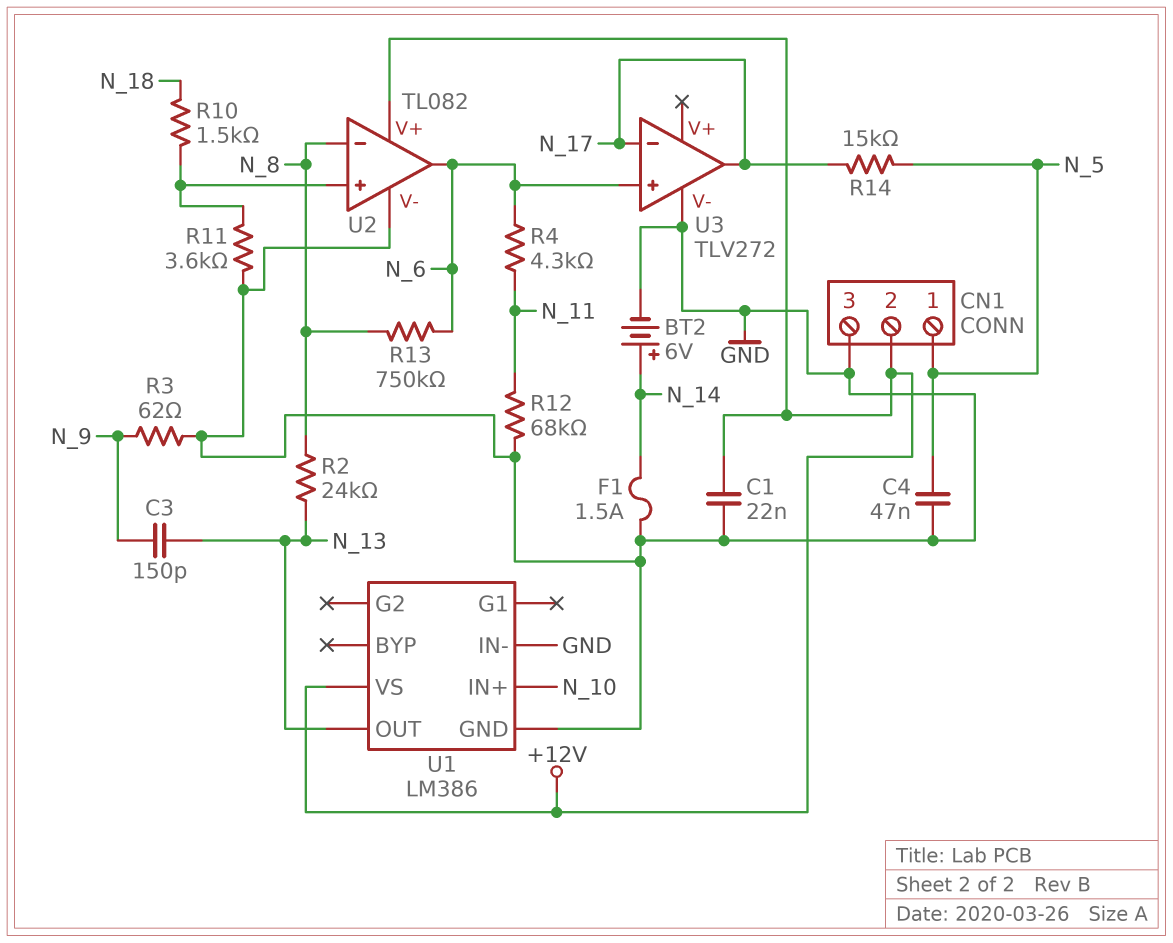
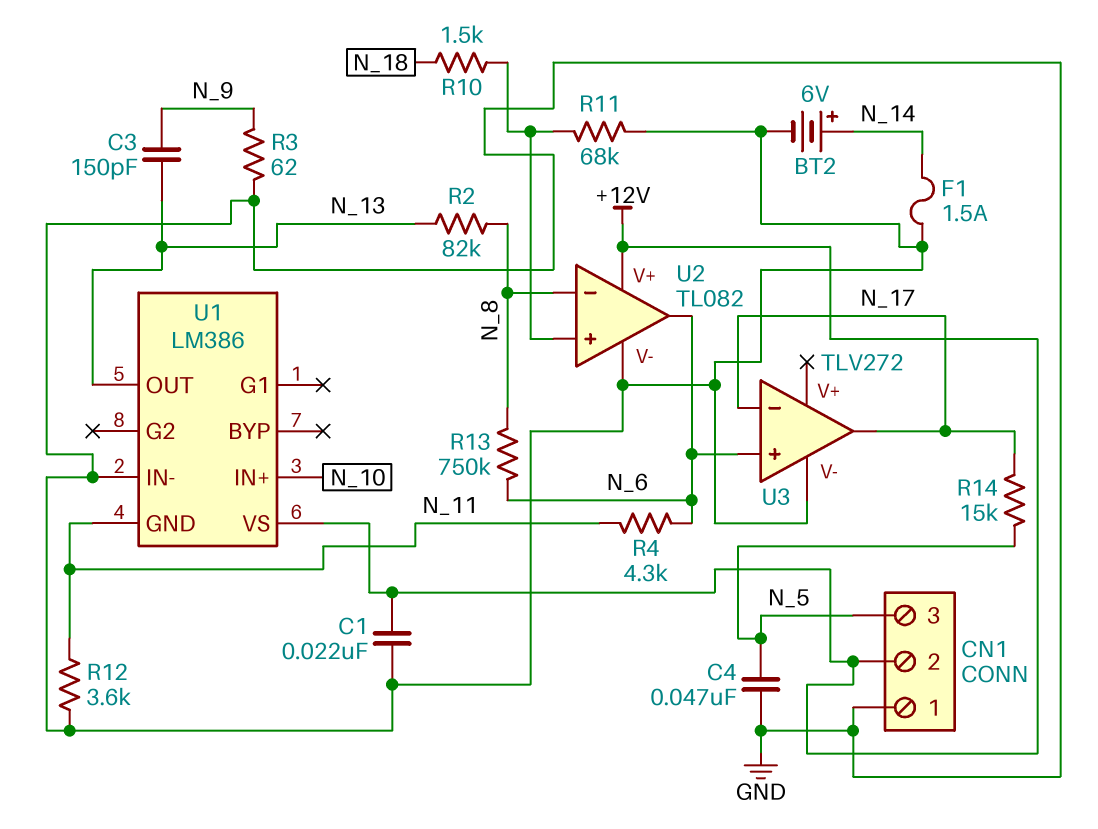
CN1 pin 1: N_5 -> GND
CN1 pin 3: GND -> N_5
R2: 24k (N_8, N_13) -> 82k (N_8, N_13)
R11: 3.6k (GND, U2/in+) -> 68k (GND, U2/in+)
R12: 68k (GND, N_11) -> 3.6k (GND, N_11)
U1 pin GND: GND -> N_11

